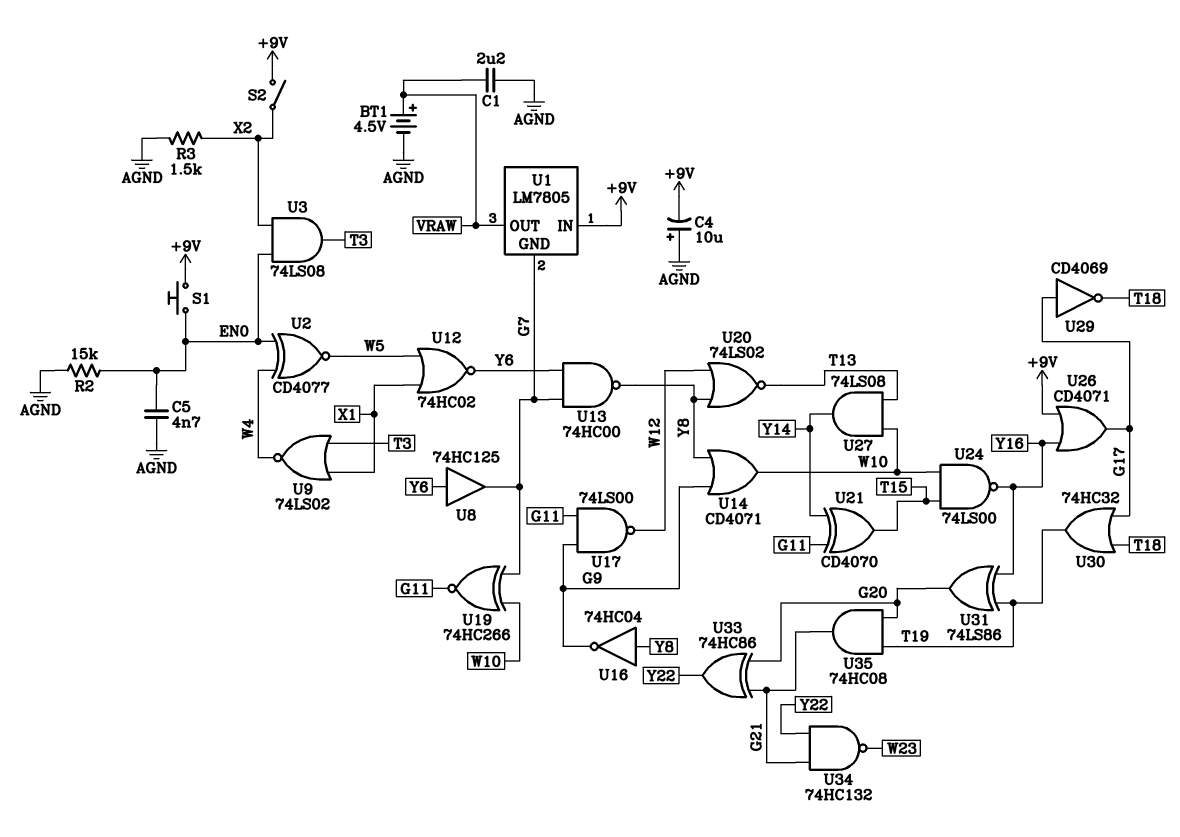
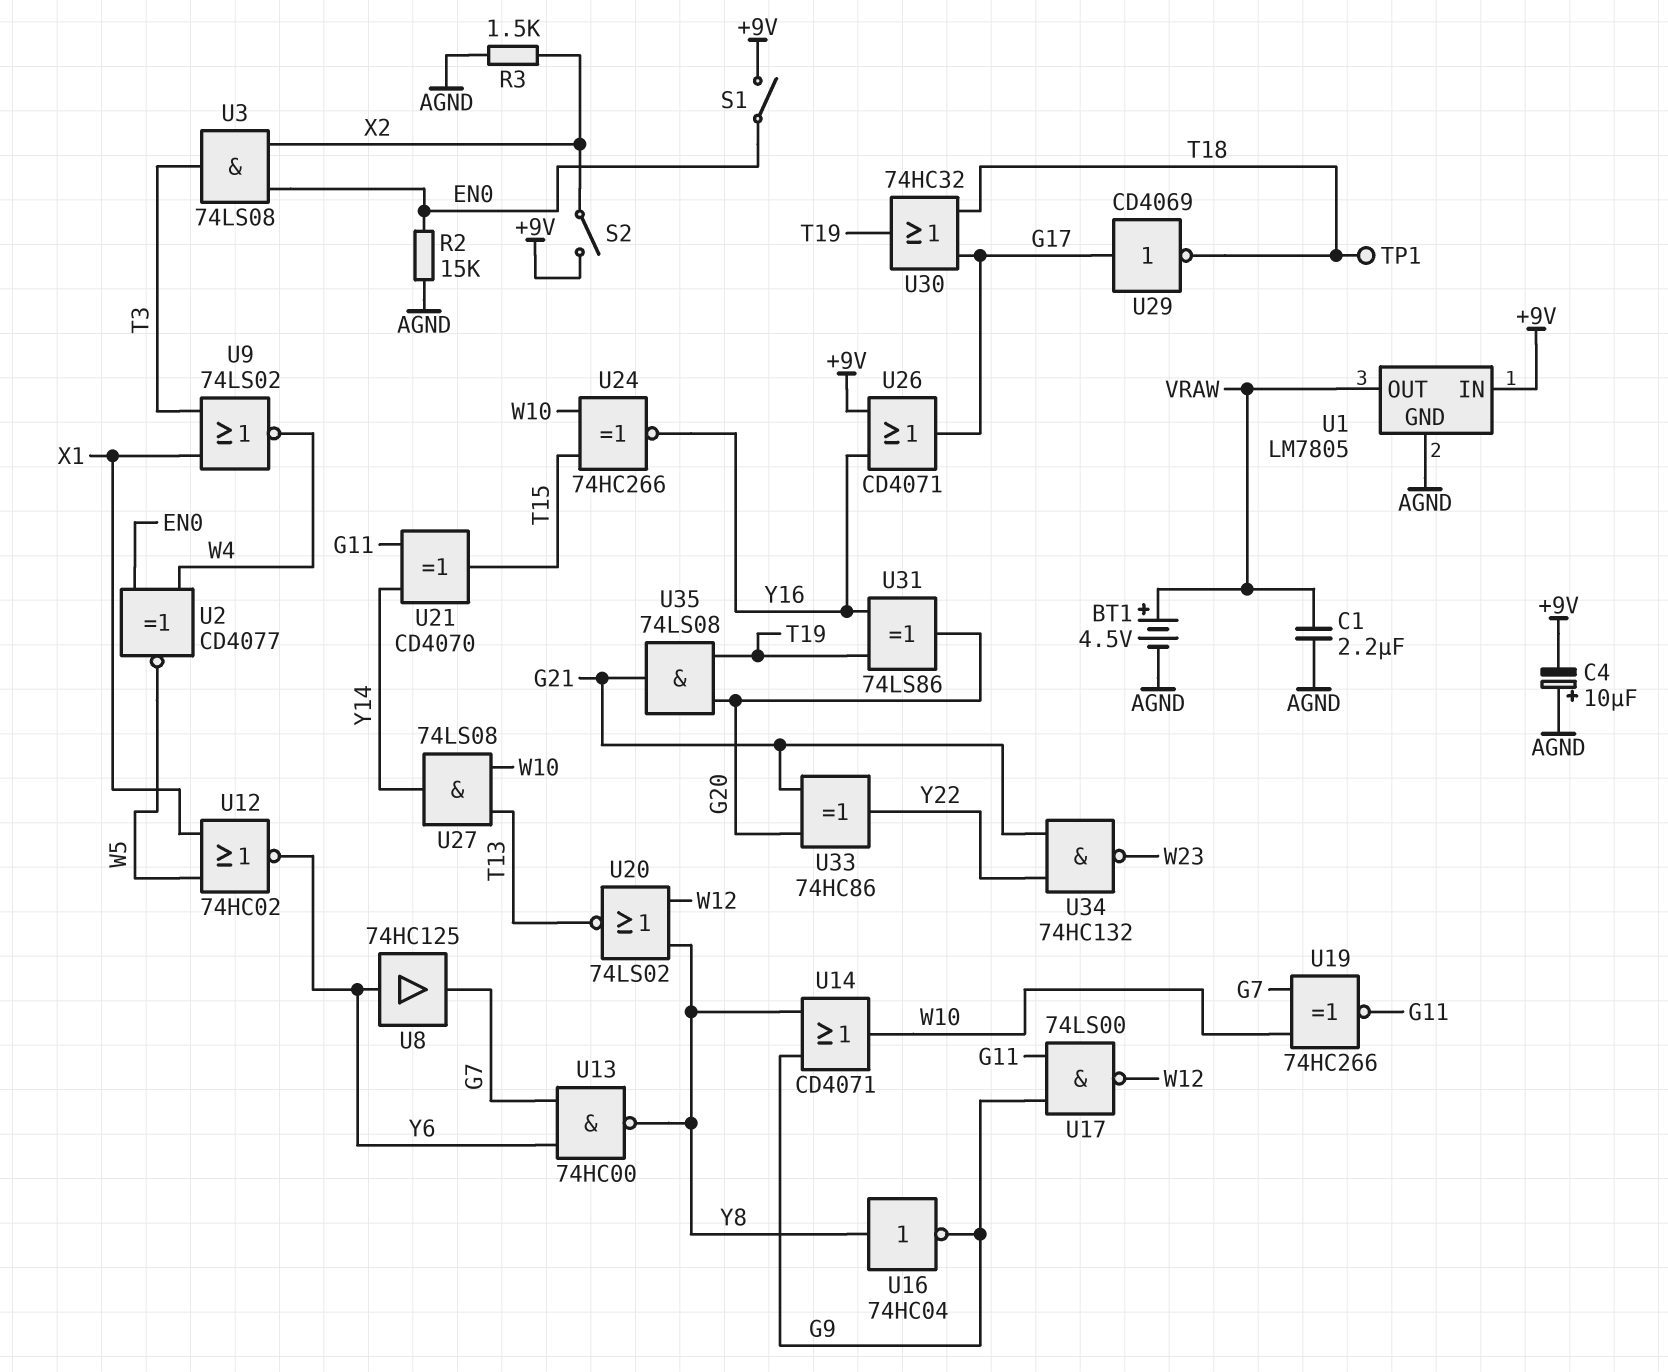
C5: 4.7nF (AGND, EN0) -> none
S1: button (+9V, EN0) -> switch (+9V, EN0)
TP1: none -> test point (T18)
U1 pin GND: G7 -> AGND
U24: NAND 74LS00 (in T15, in W10, out Y16) -> XNOR 74HC266 (in T15, in W10, out Y16)
U35: AND 74HC08 (in G20, in T19, out G21) -> AND 74LS08 (in G20, in T19, out G21)

